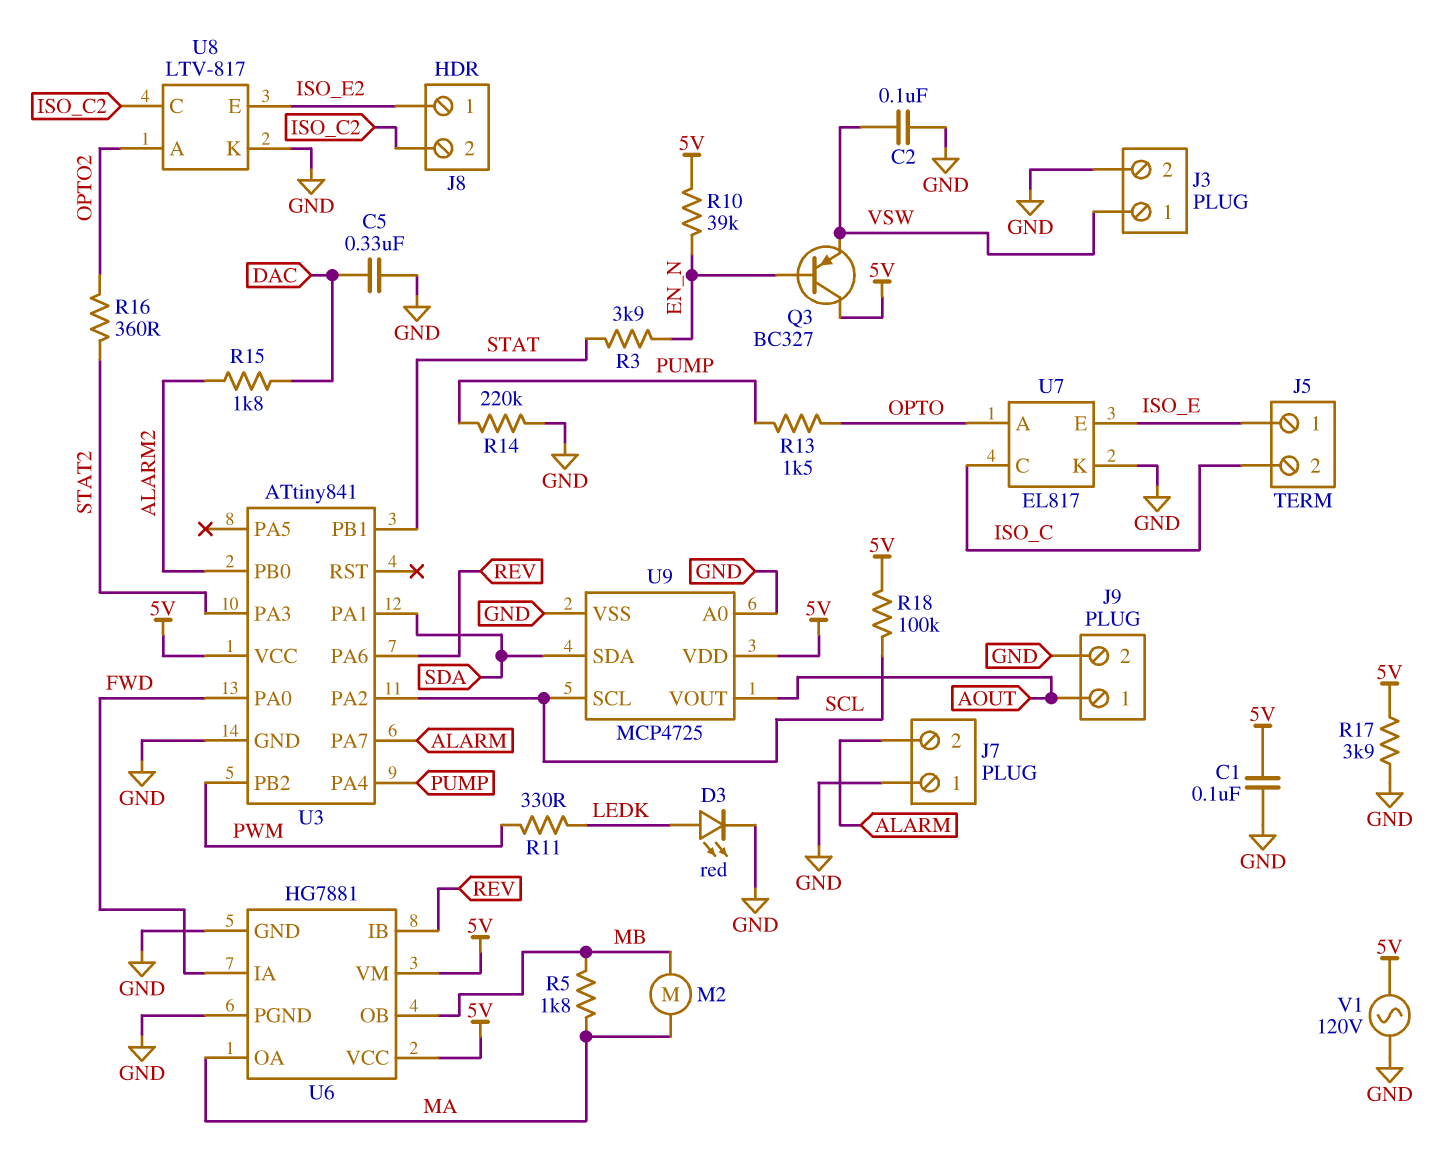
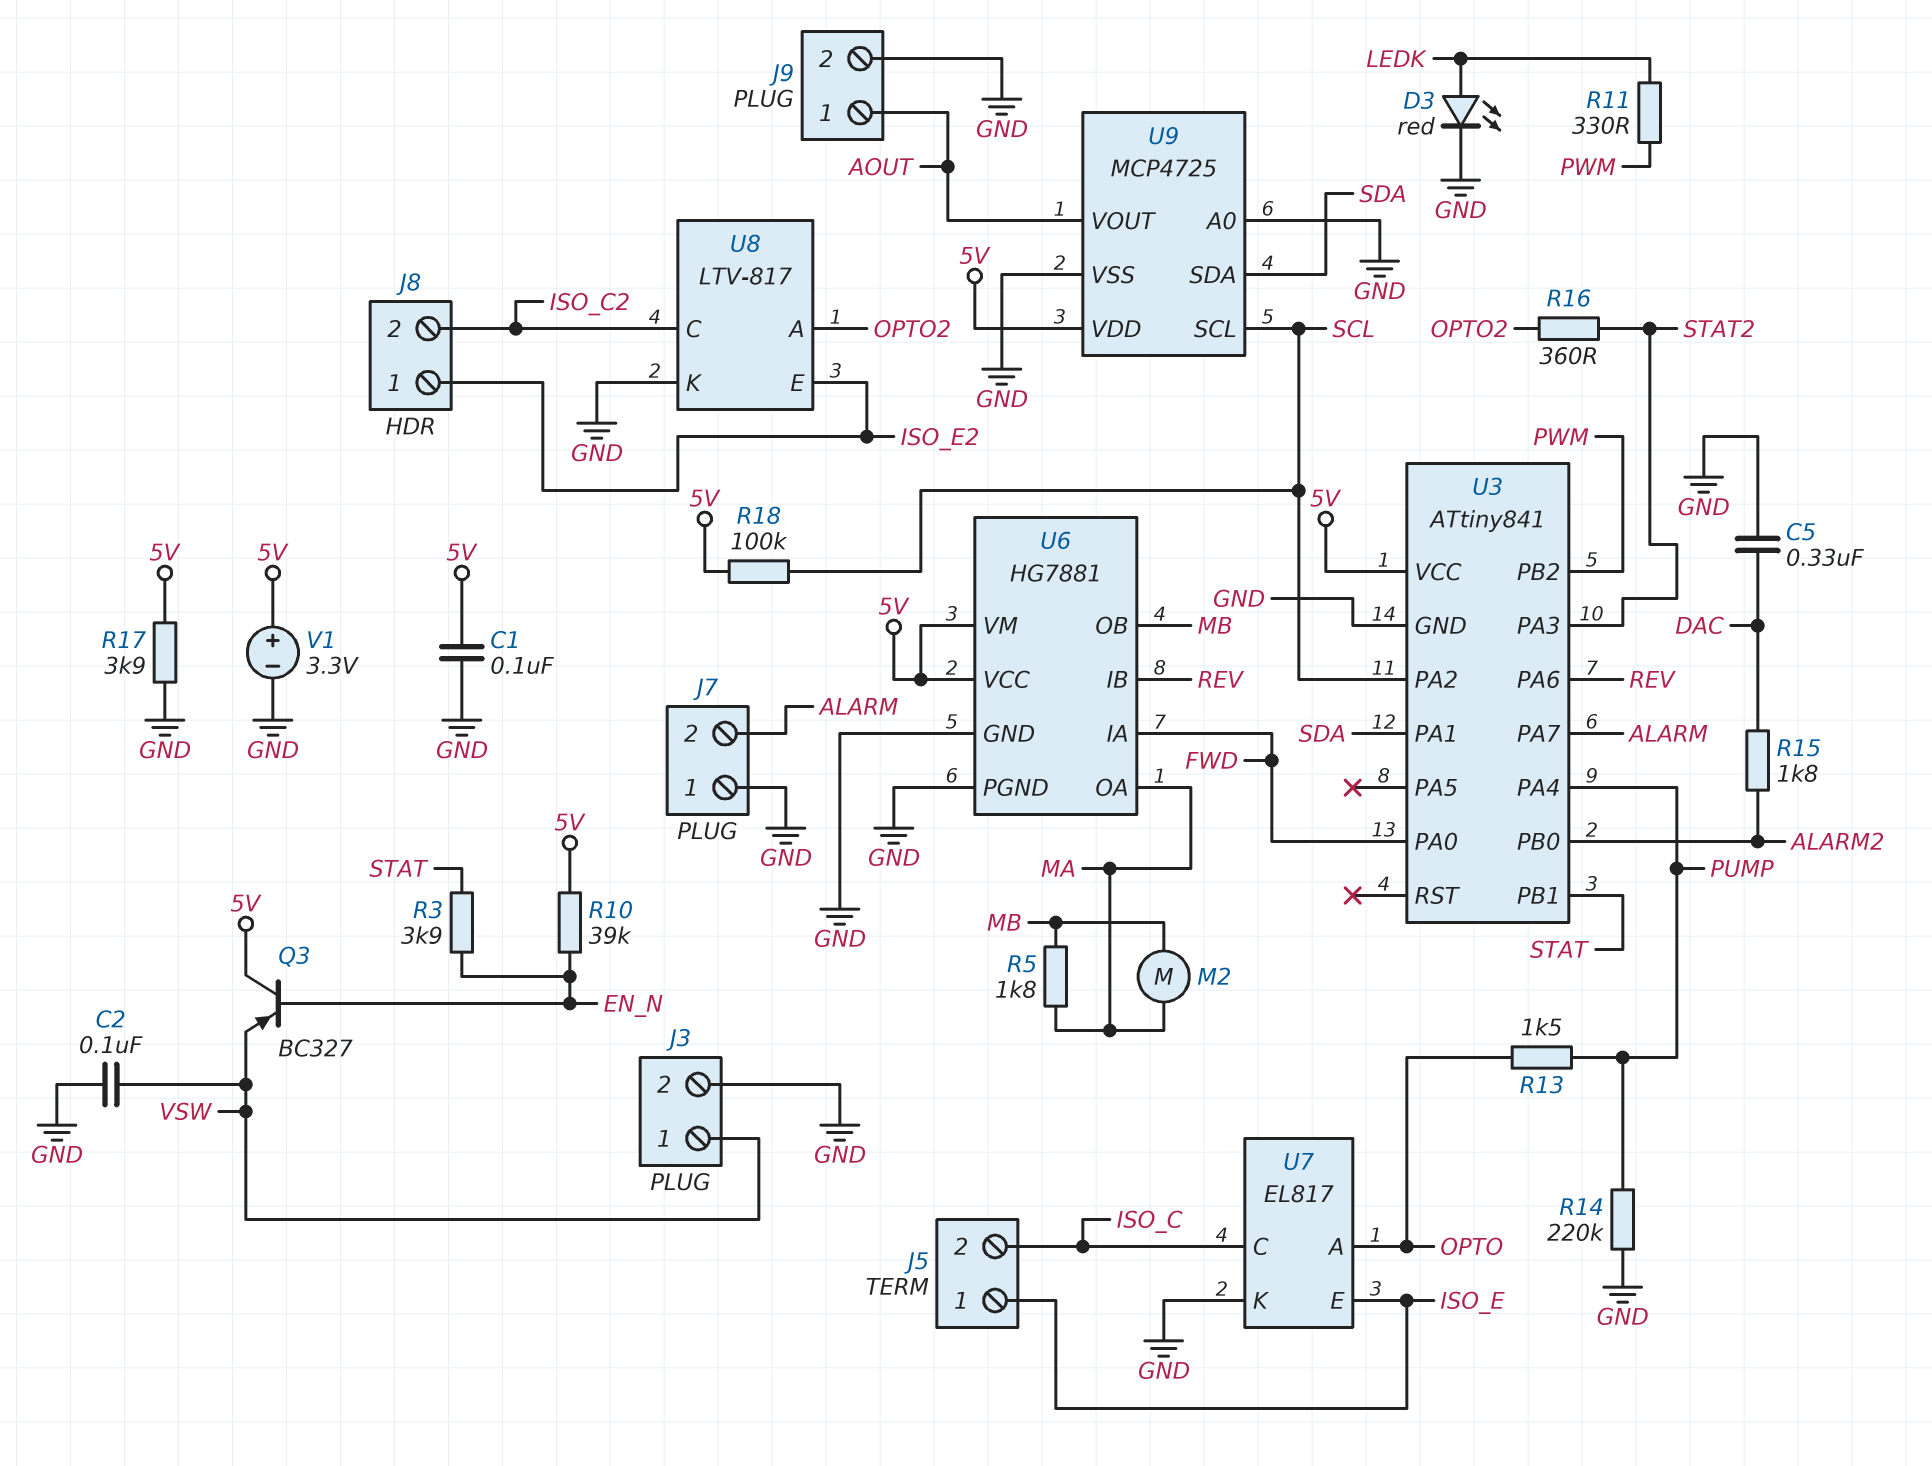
V1: AC 120V (5V, GND) -> 3.3V (plus 5V, minus GND)

